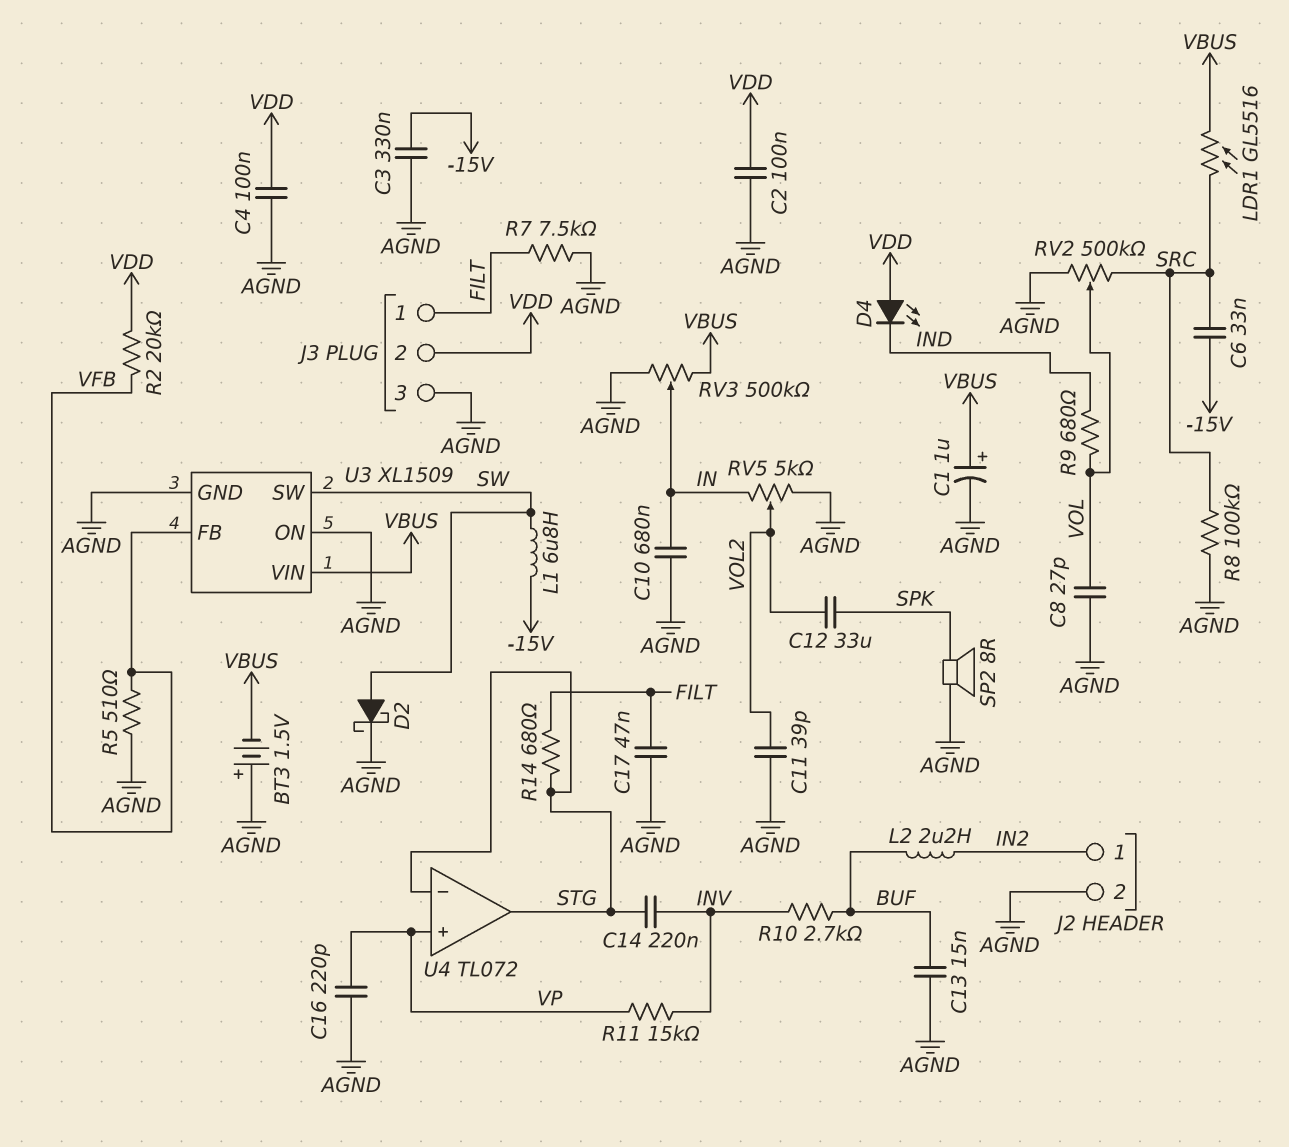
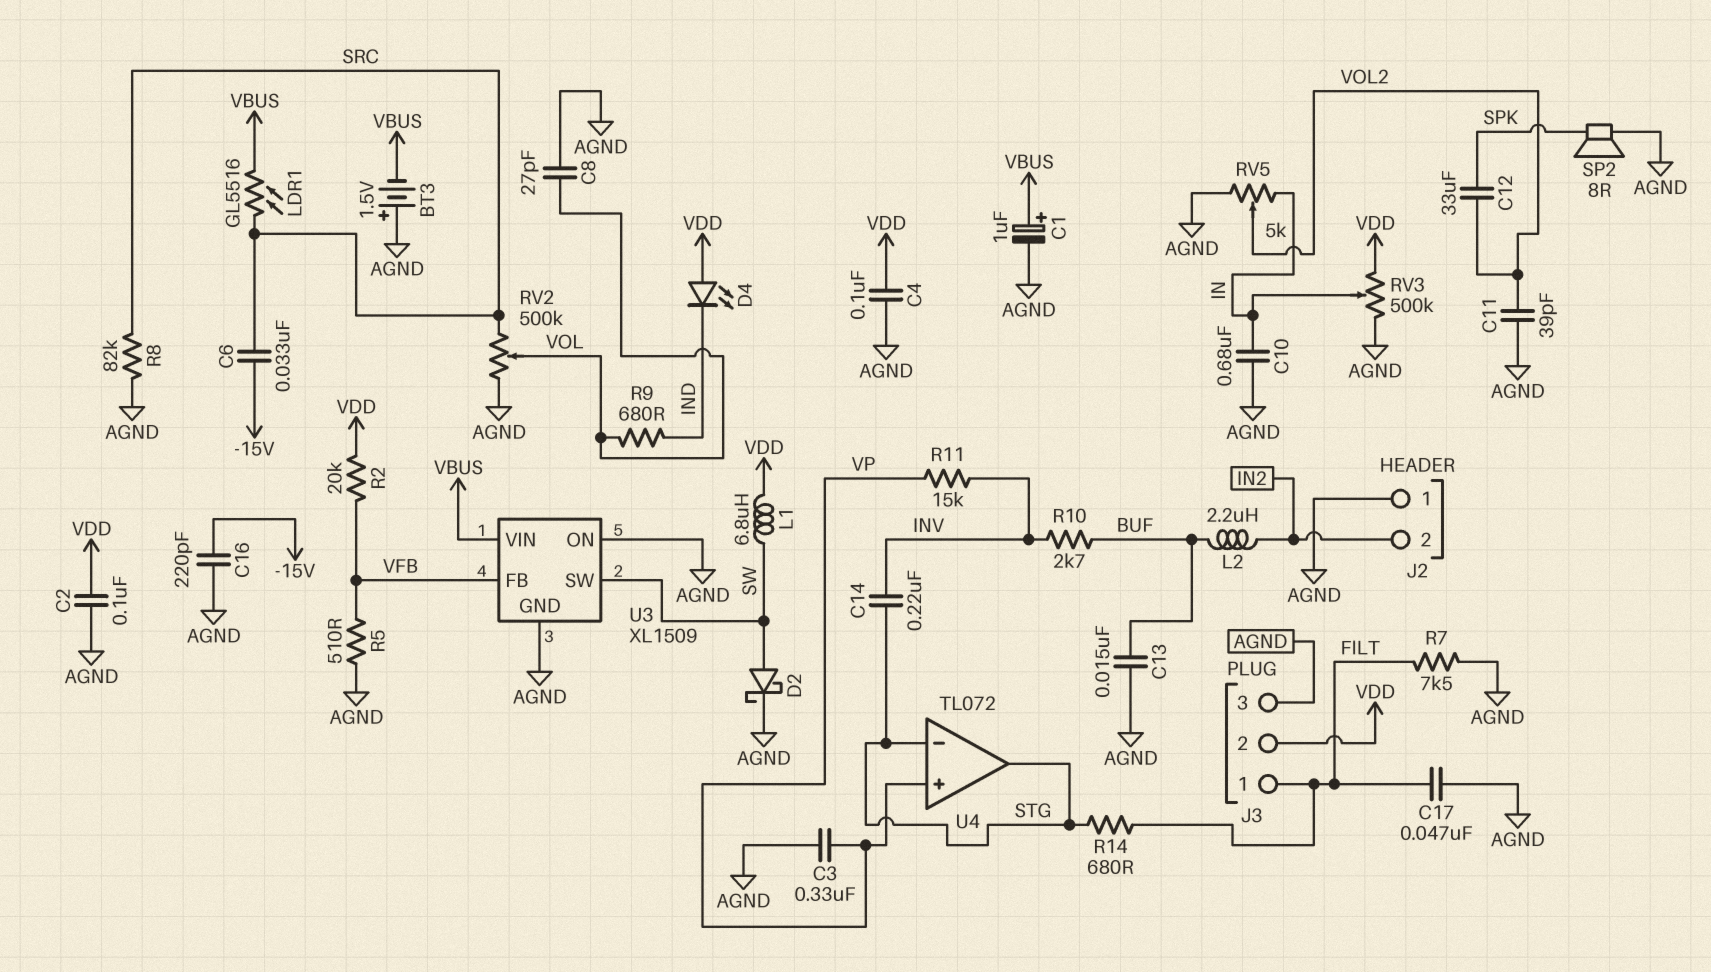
C3: 330nF (-15V, AGND) -> 330nF (AGND, VP)
C16: 220pF (AGND, VP) -> 220pF (-15V, AGND)
J2 pin 1: IN2 -> AGND
J2 pin 2: AGND -> IN2
L1: 6.8uH (-15V, SW) -> 6.8uH (SW, VDD)
R8: 100k (AGND, SRC) -> 82k (AGND, SRC)
RV3: 500k (AGND, VBUS, wiper IN) -> 500k (AGND, VDD, wiper IN)

